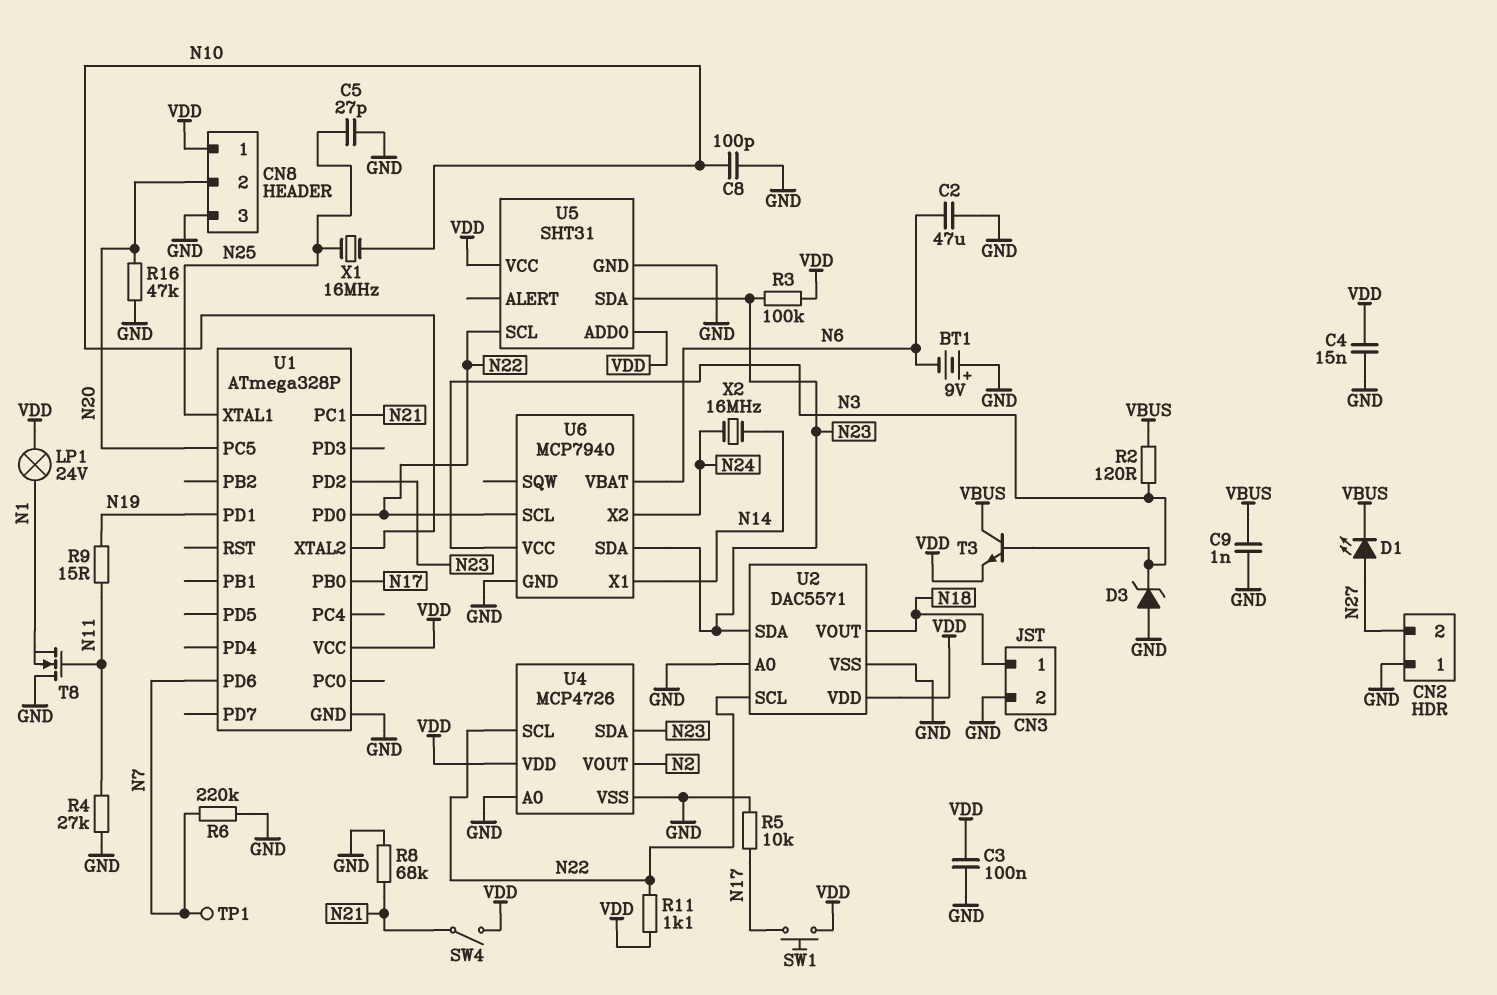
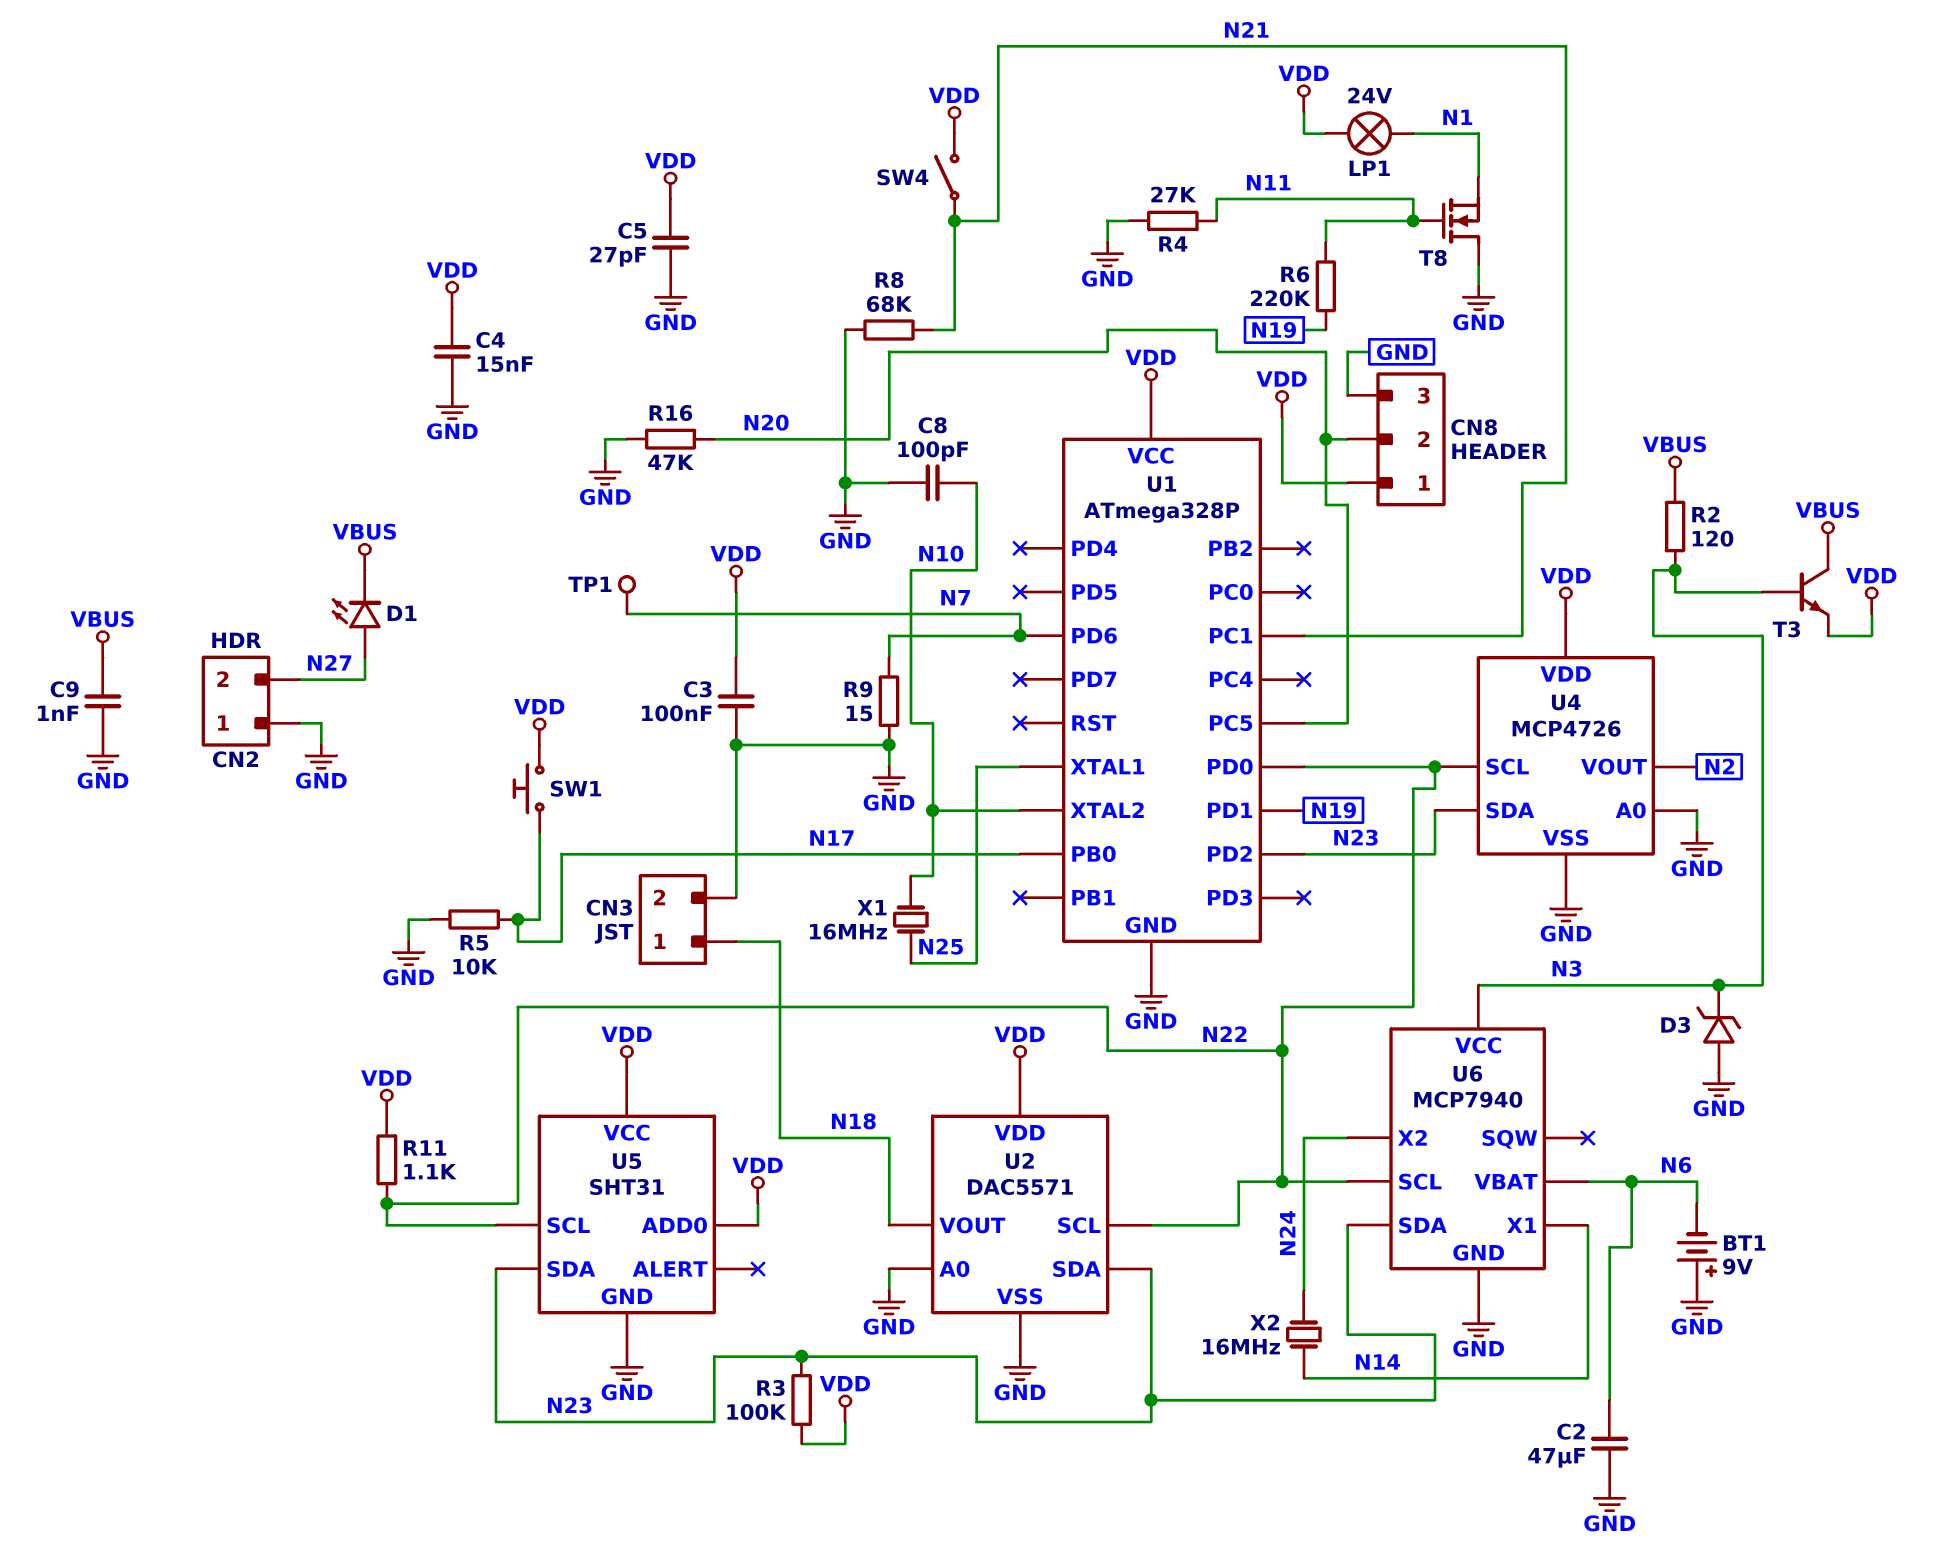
C5: 27pF (GND, N25) -> 27pF (GND, VDD)
R6: 220k (GND, N7) -> 220k (N11, N19)
R9: 15 (N11, N19) -> 15 (GND, N7)

